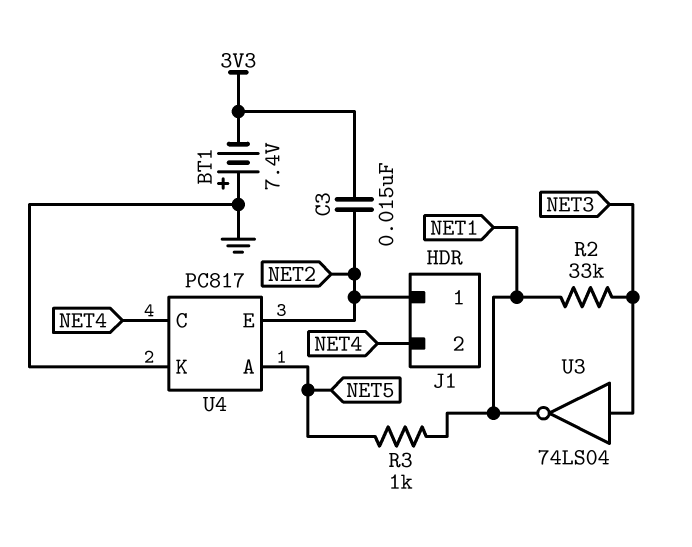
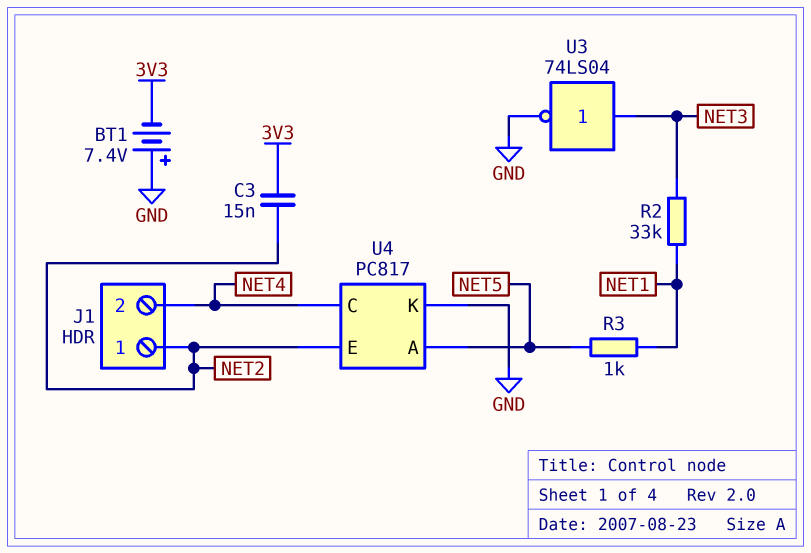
U3: NOT 74LS04 (in NET3, out NET1) -> NOT 74LS04 (in NET3, out GND)

